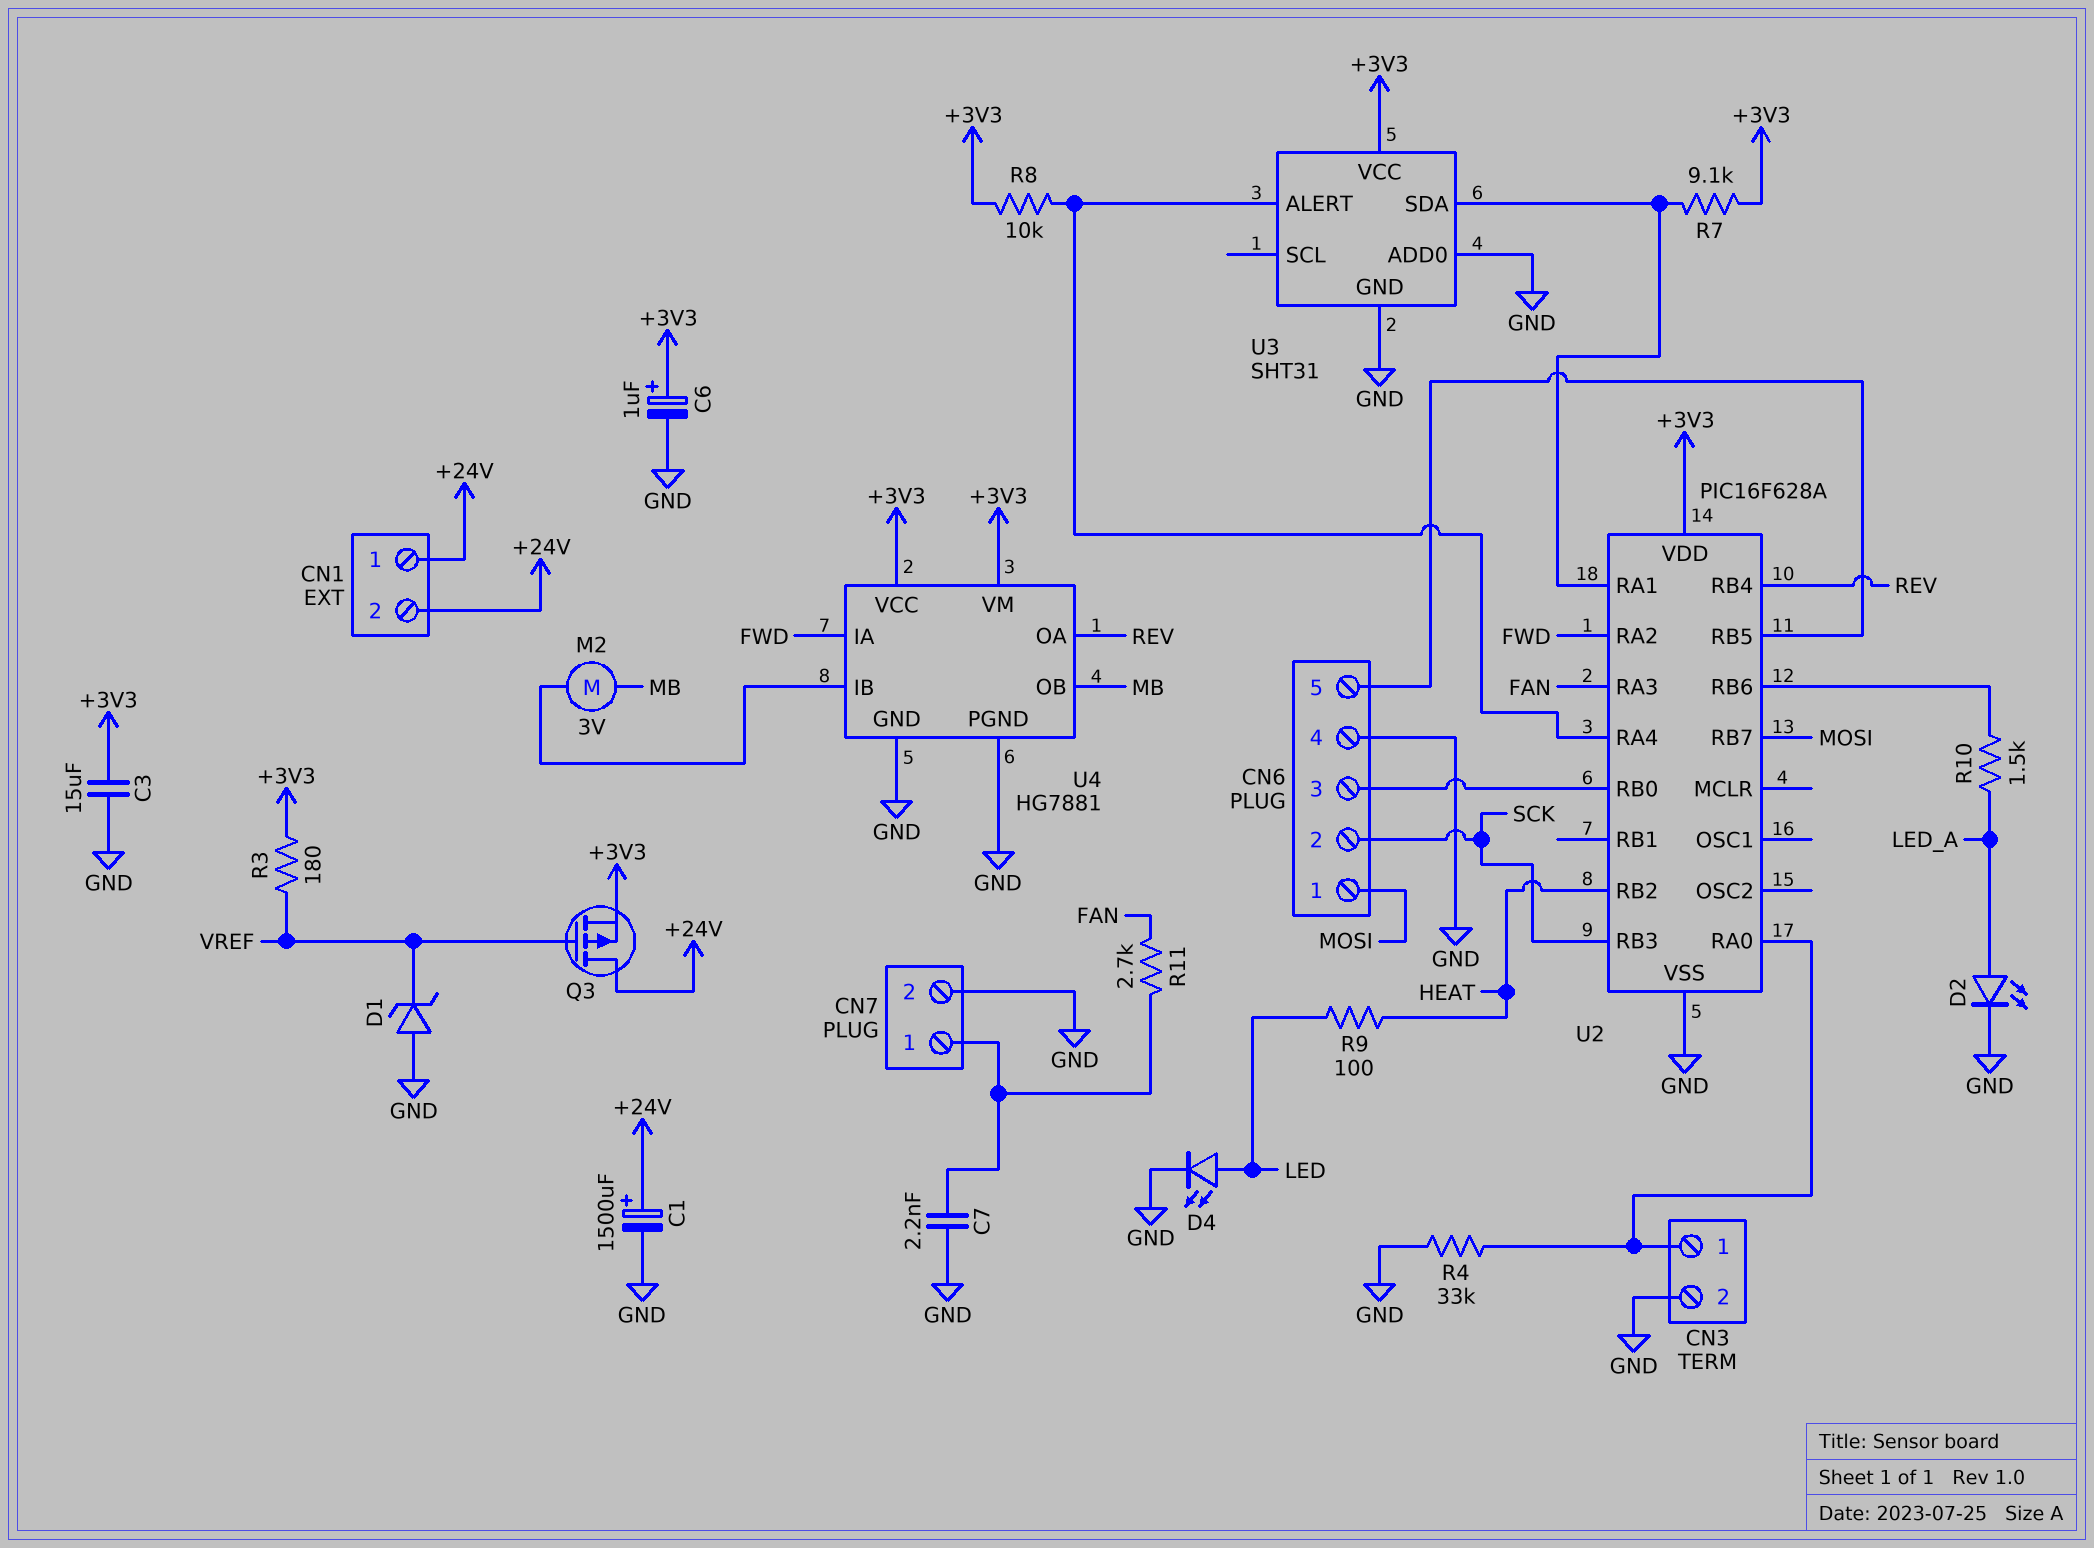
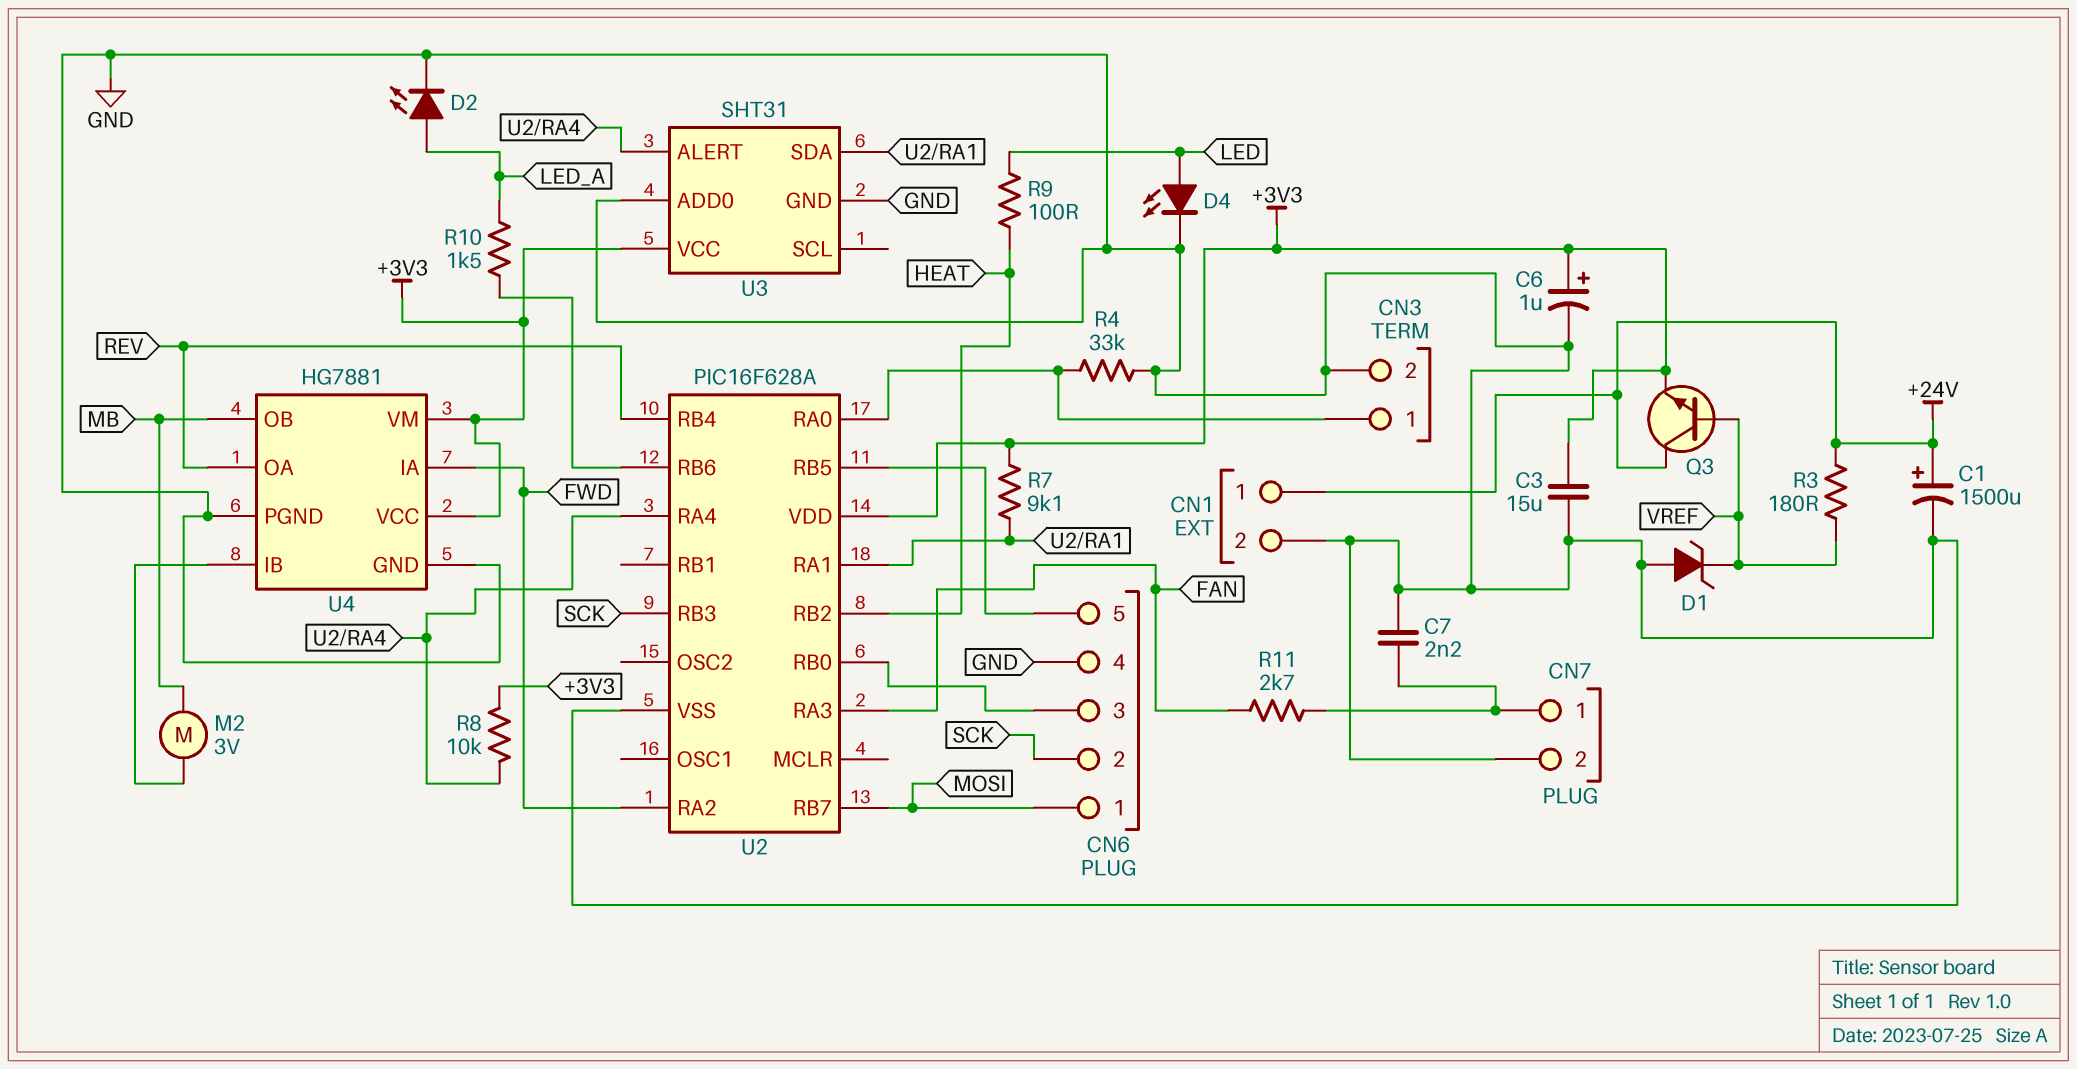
CN1 pin 2: +24V -> GND
Q3: PMOS (G VREF, D +24V, S +3V3) -> NPN (B VREF, C +24V, E +3V3)
R3: 180 (+3V3, VREF) -> 180 (+24V, VREF)

